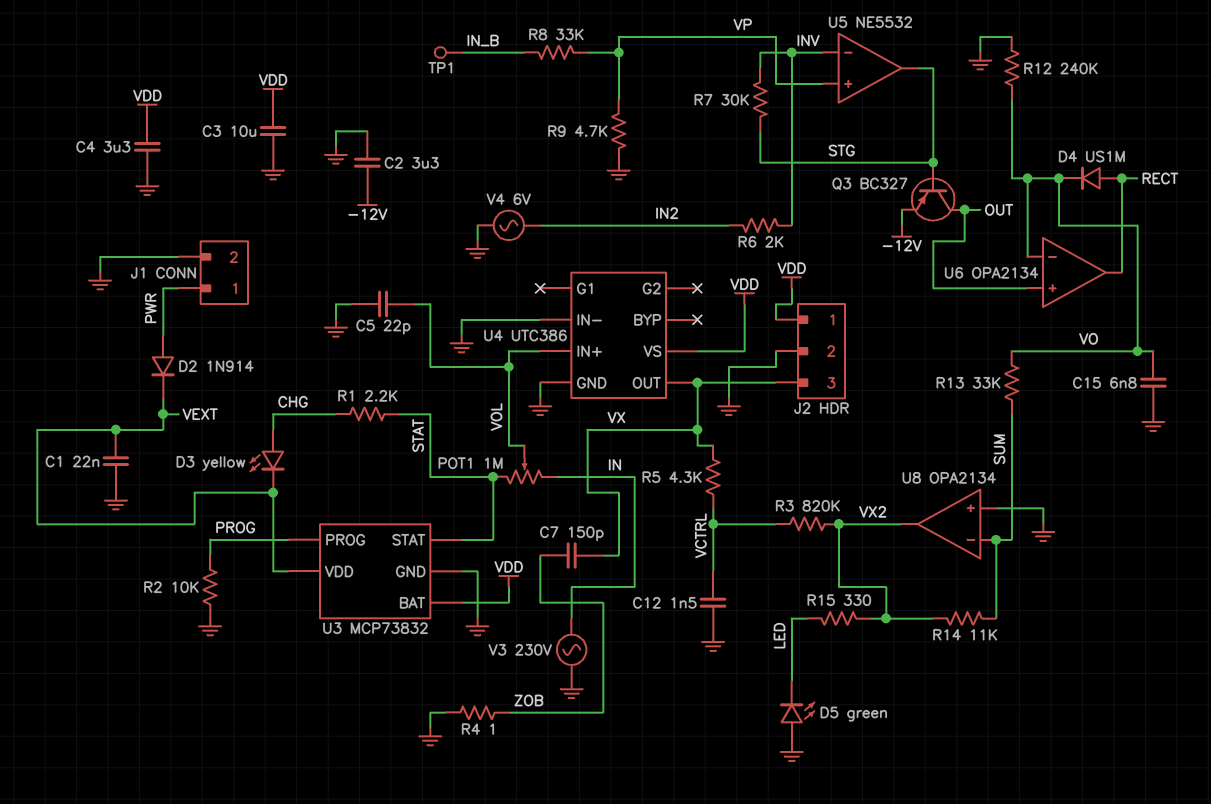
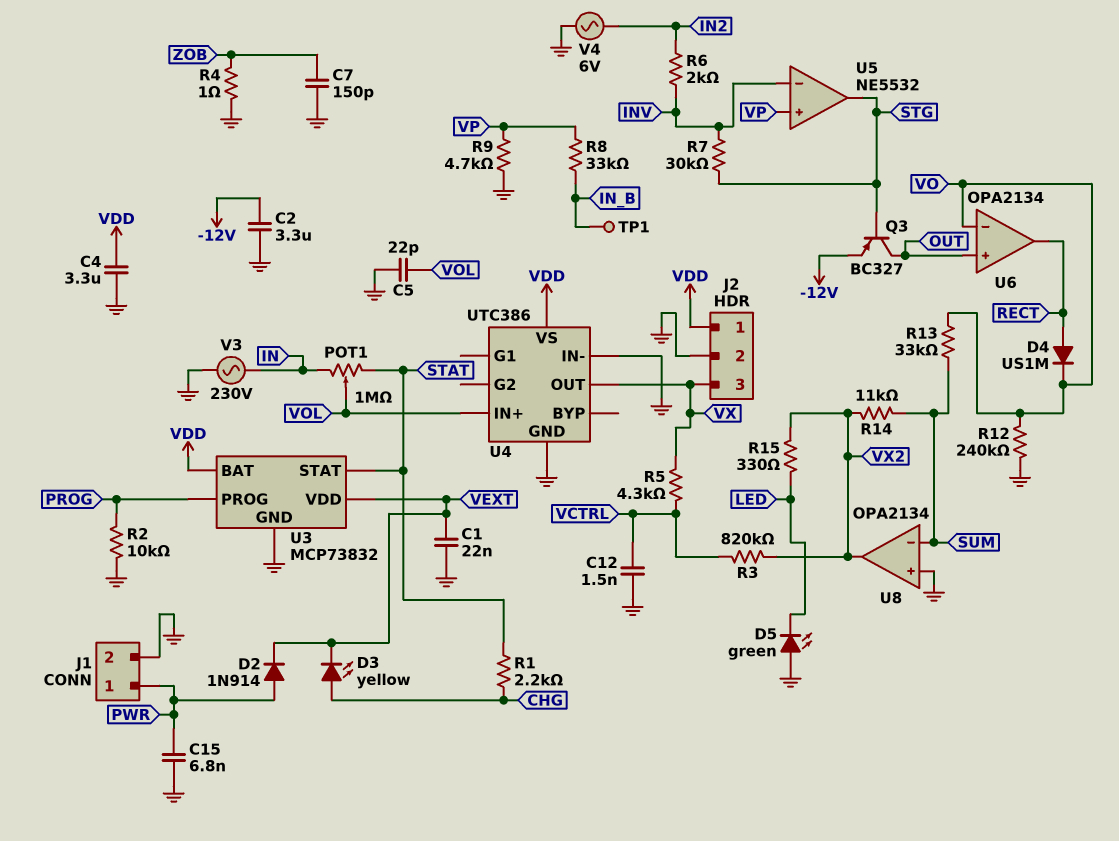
C3: 10uF (GND, VDD) -> none
C7: 150pF (VX, ZOB) -> 150pF (GND, ZOB)
C15: 6.8nF (GND, VO) -> 6.8nF (GND, PWR)

